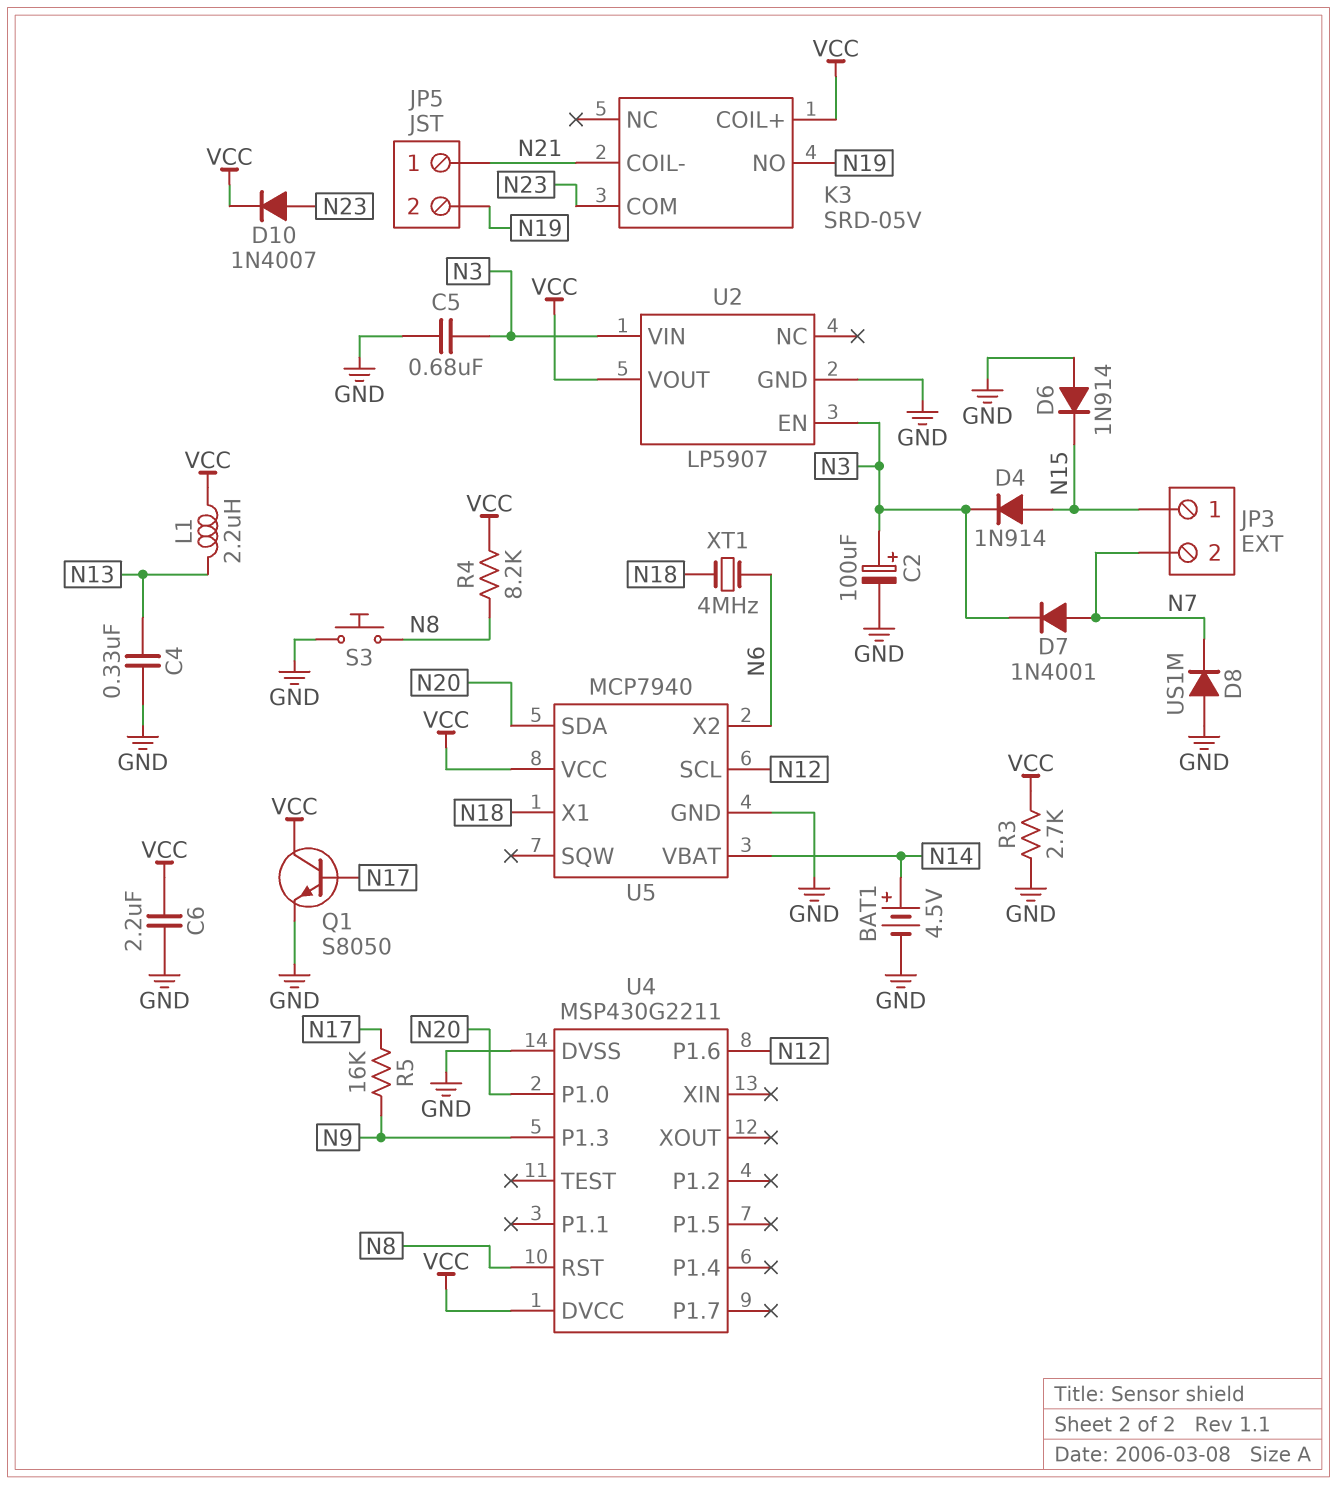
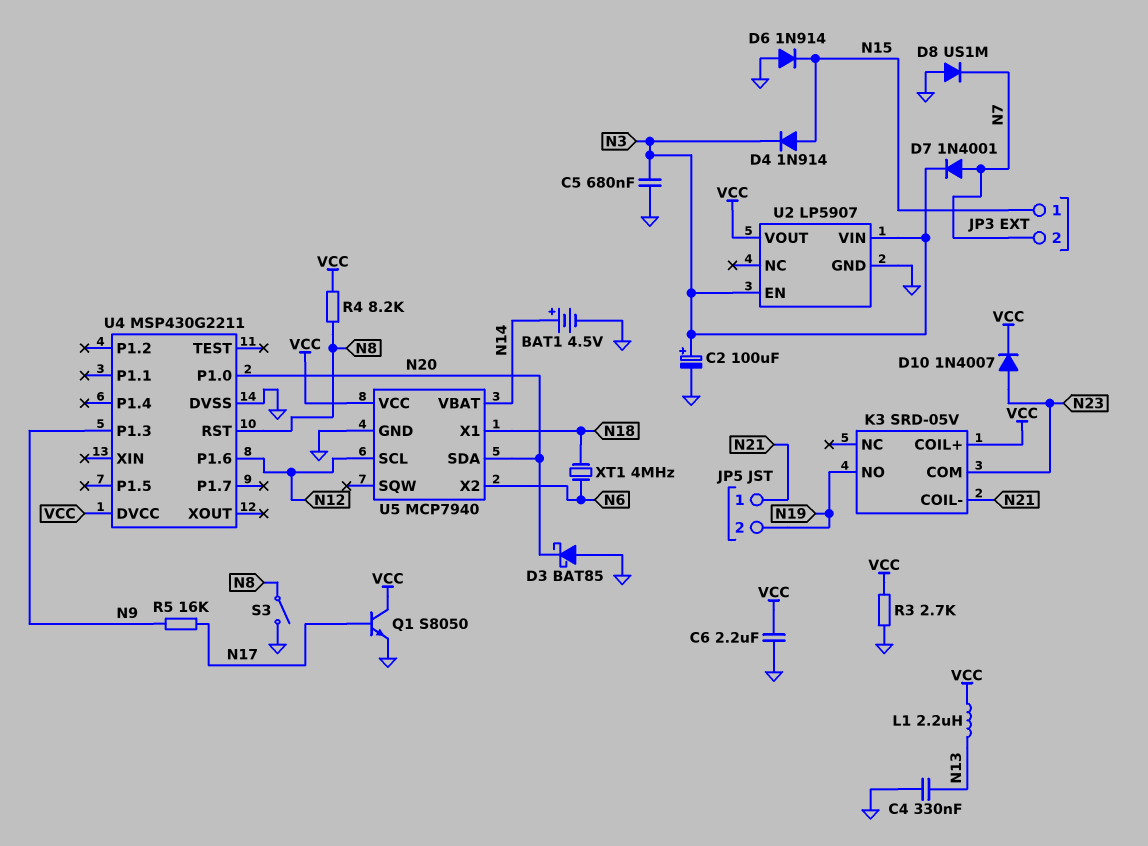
D3: none -> schottky BAT85 (A GND, K N20)
S3: button (GND, N8) -> switch (GND, N8)

